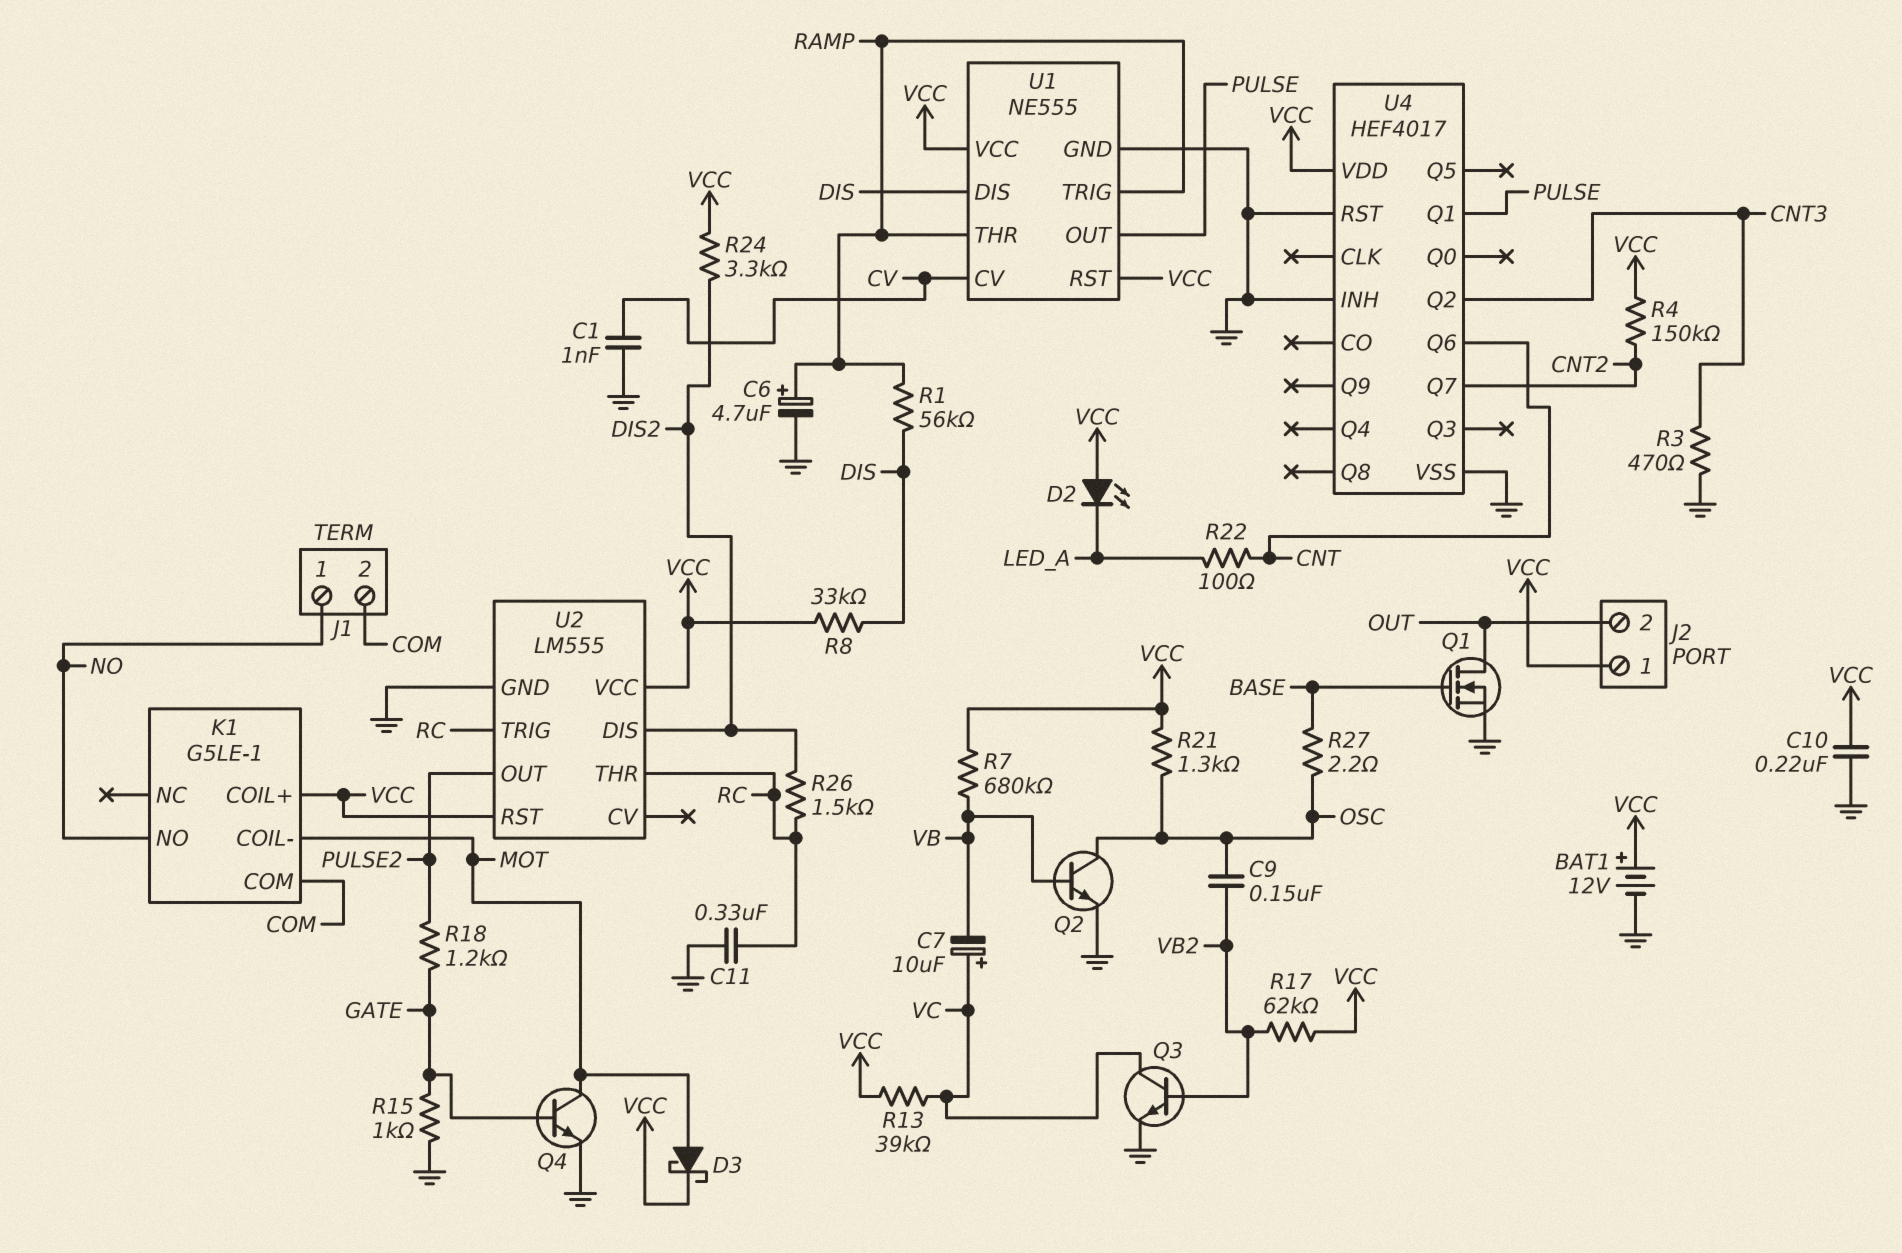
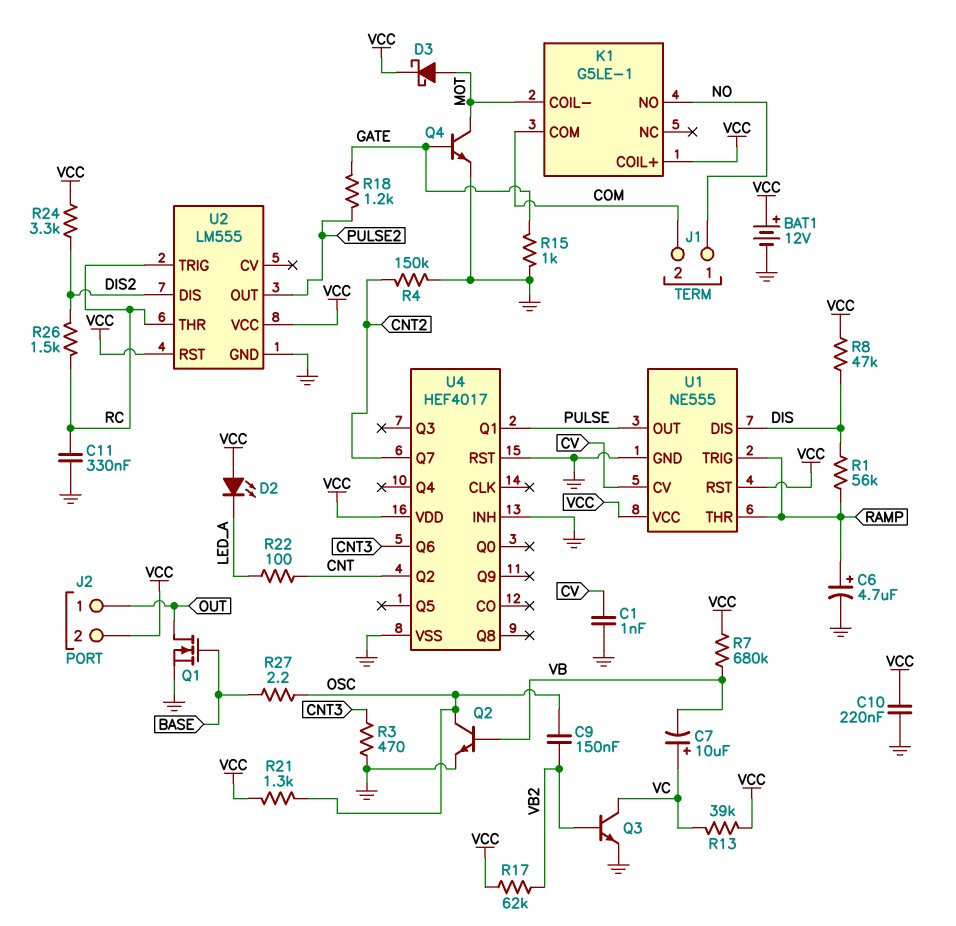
J2 pin 1: VCC -> OUT
J2 pin 2: OUT -> VCC
R4: 150k (CNT2, VCC) -> 150k (CNT2, GND)
R8: 33k (DIS, VCC) -> 47k (DIS, VCC)
U4 pin Q2: CNT3 -> CNT
U4 pin Q6: CNT -> CNT3

